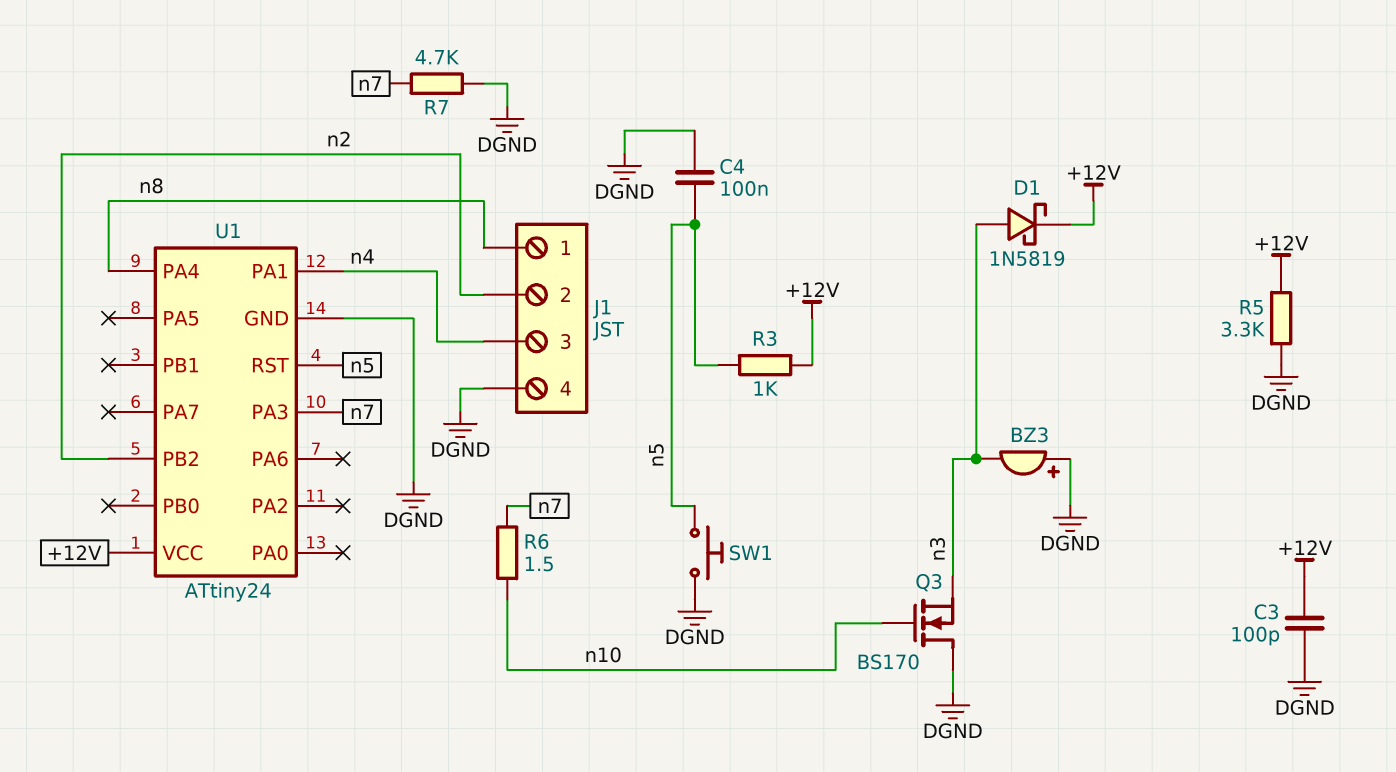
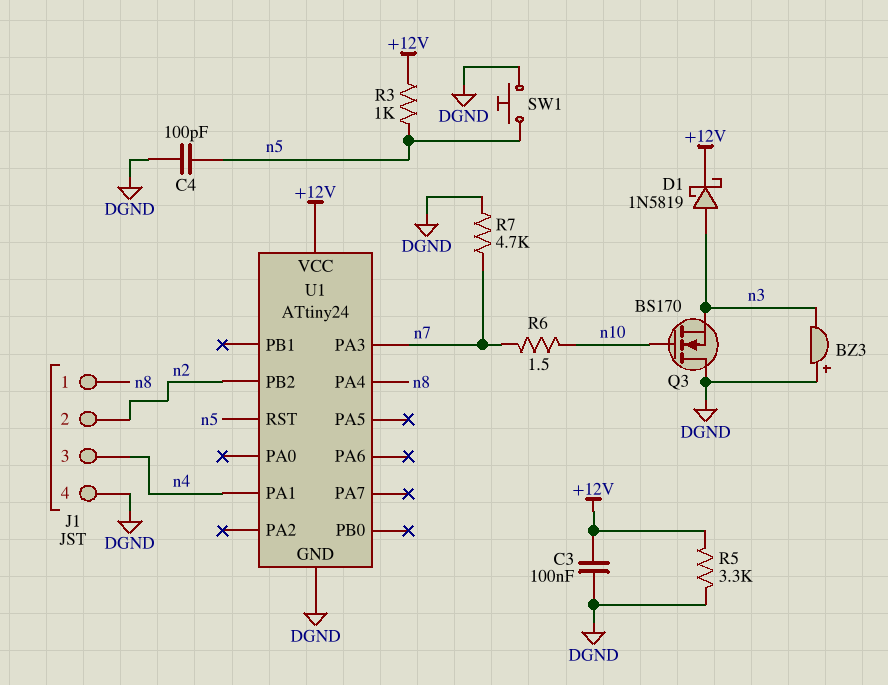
C3: 100pF (+12V, DGND) -> 100nF (+12V, DGND)
C4: 100nF (DGND, n5) -> 100pF (DGND, n5)

